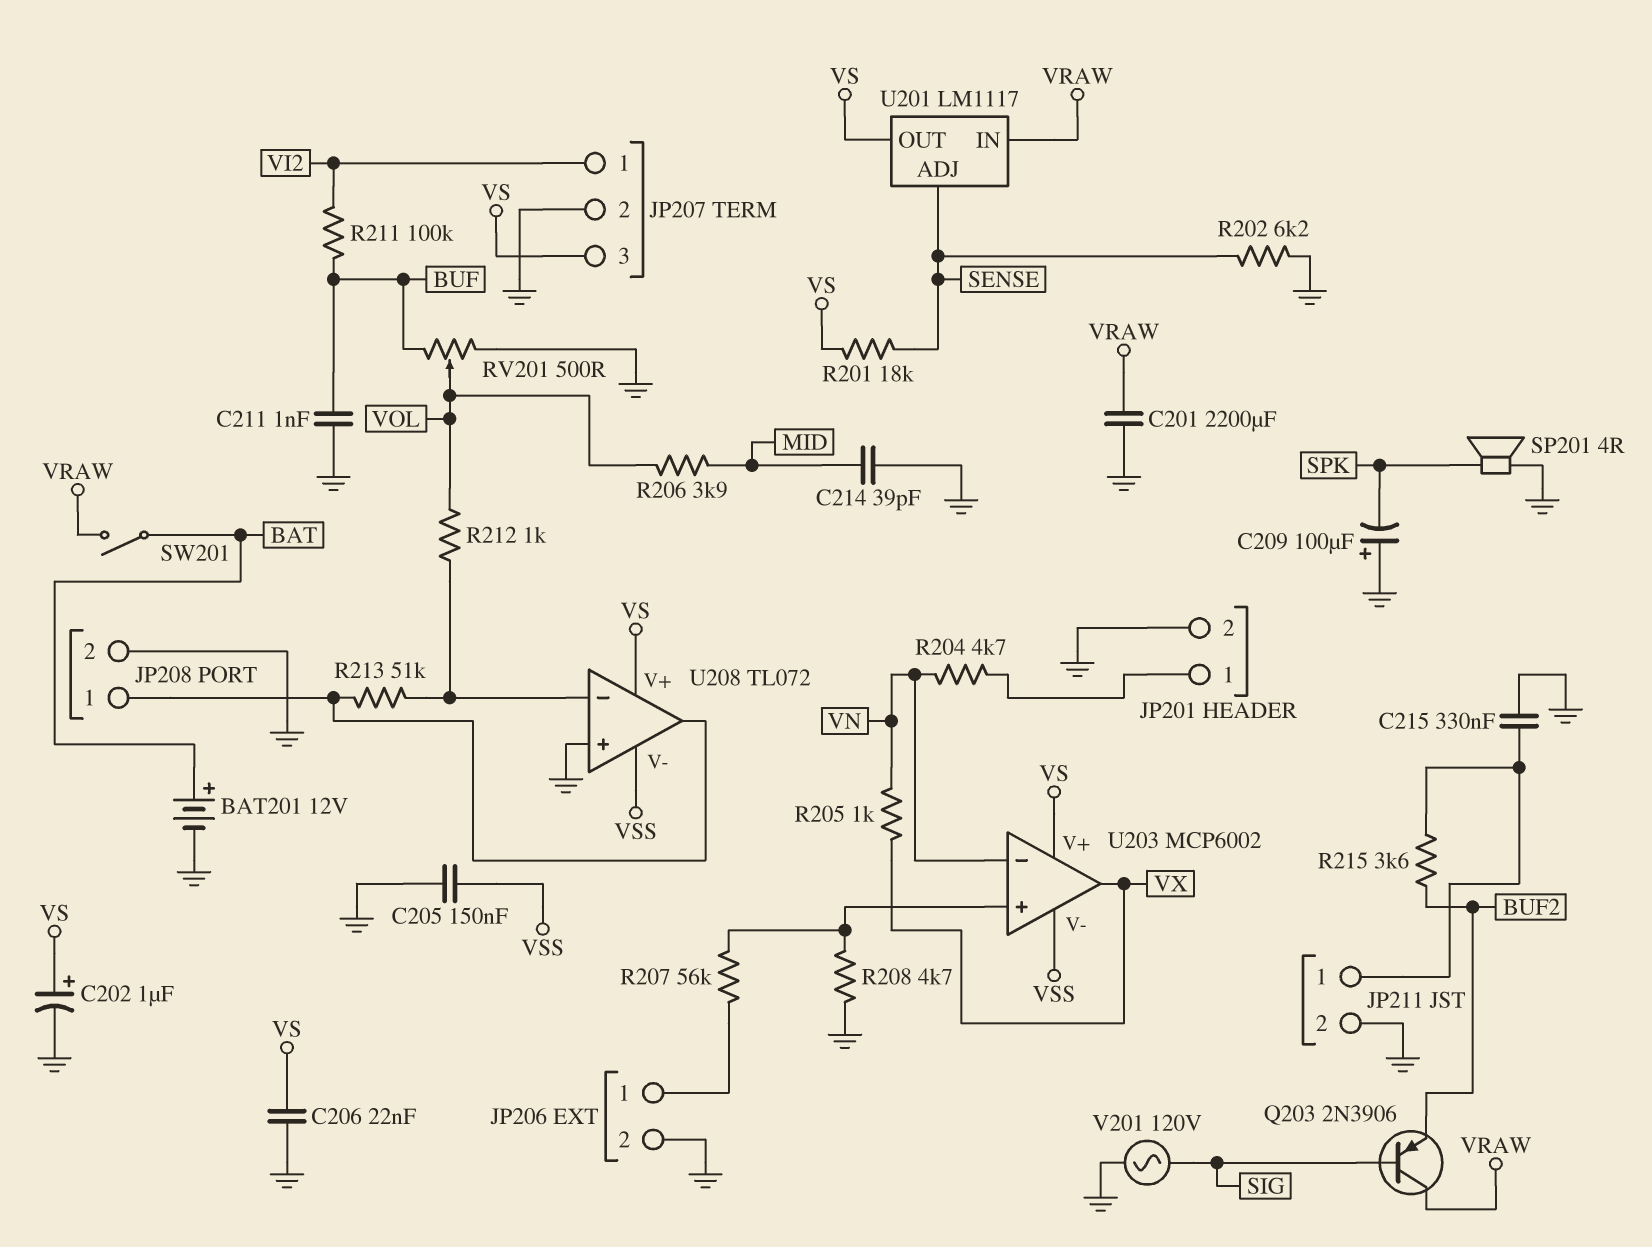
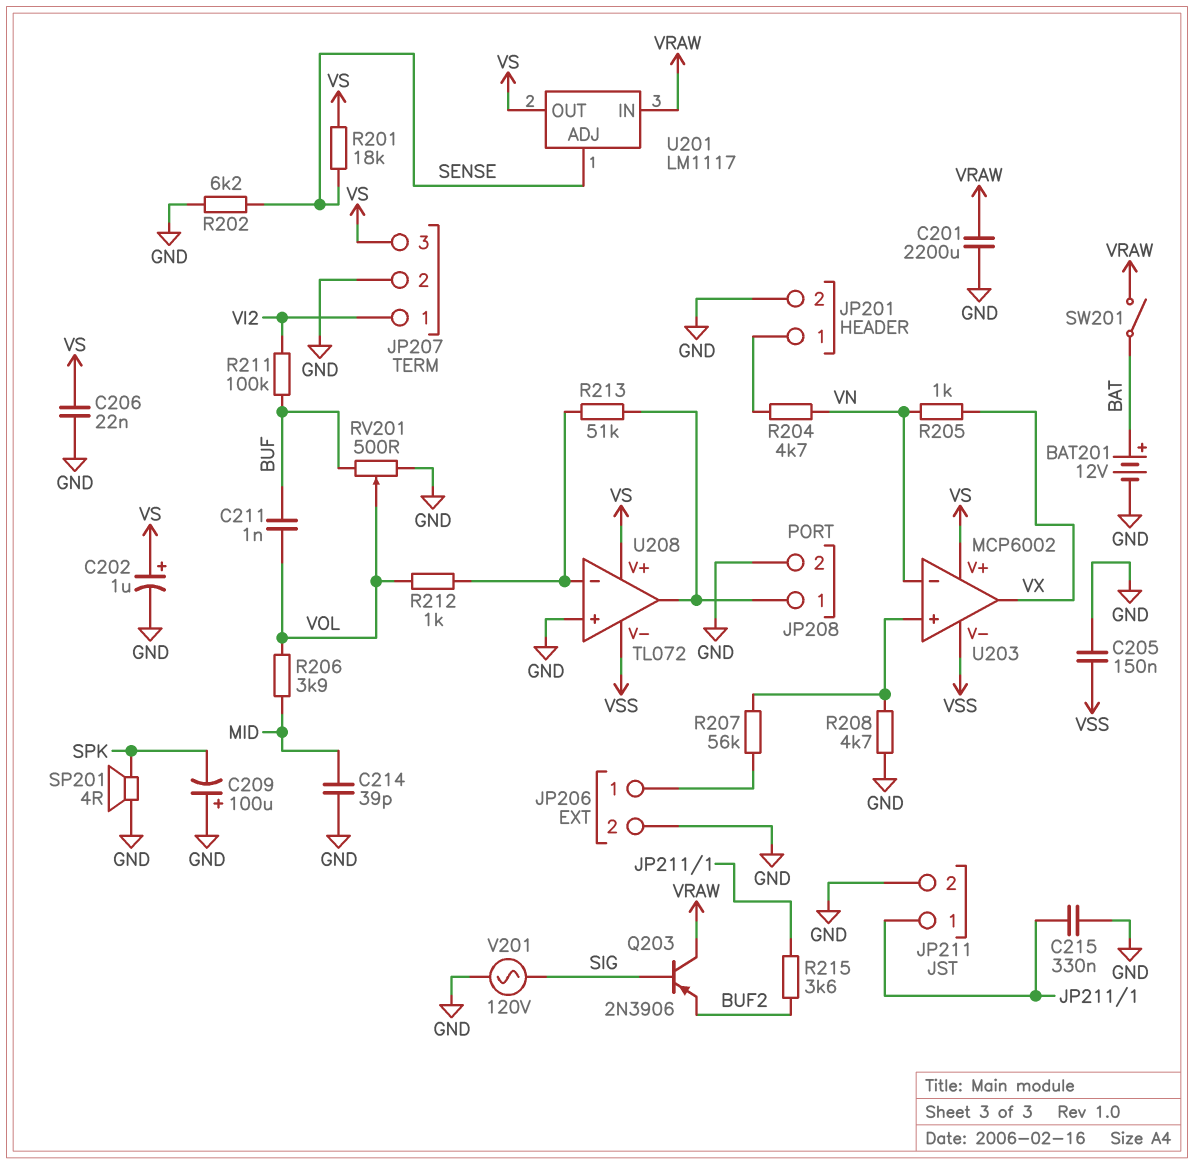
C211: 1nF (BUF, GND) -> 1nF (BUF, VOL)

